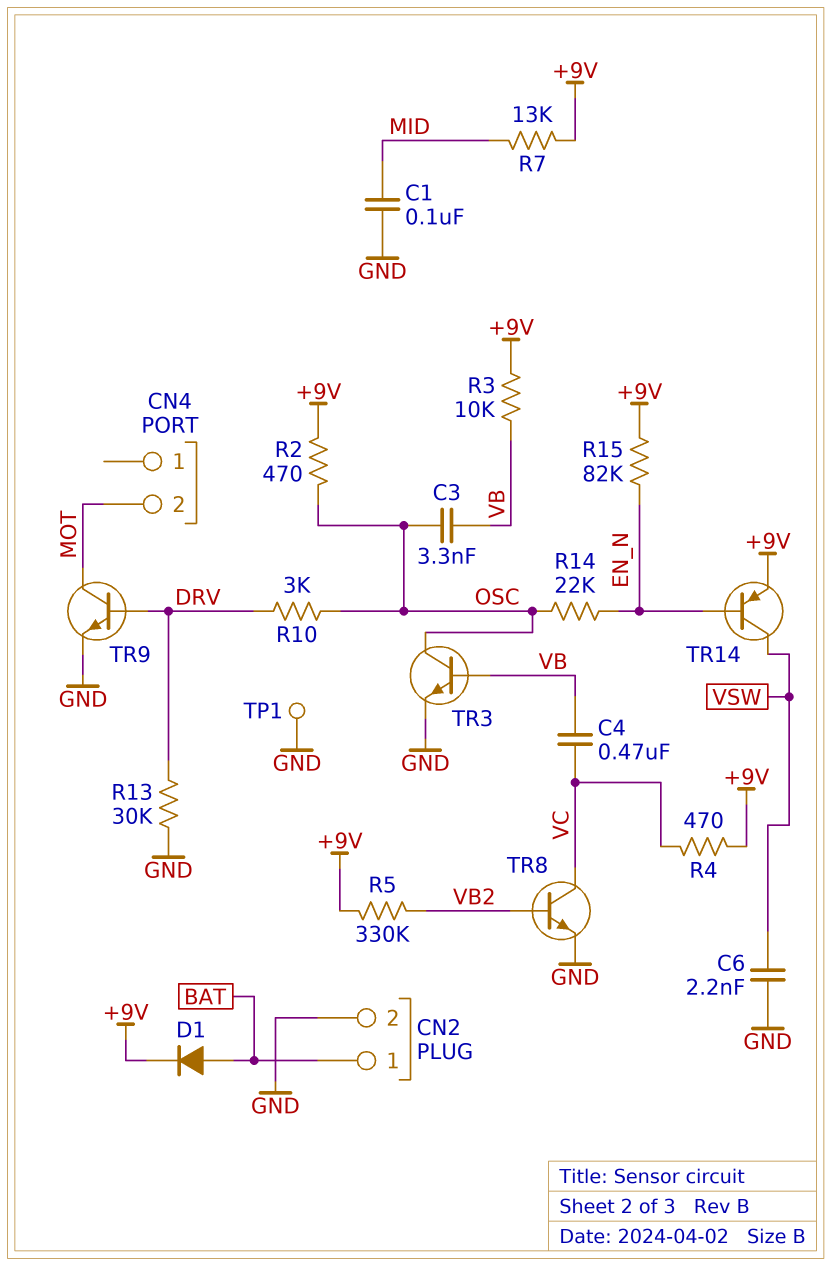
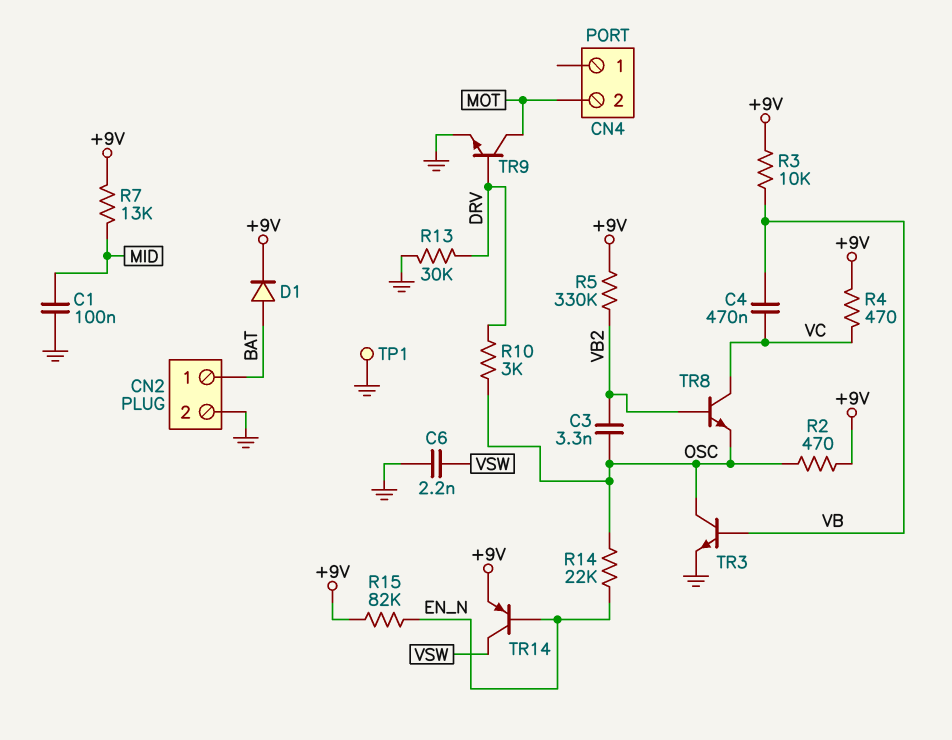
C3: 3.3nF (OSC, VB) -> 3.3nF (OSC, VB2)
TR8: NPN (B VB2, C VC, E GND) -> NPN (B VB2, C VC, E OSC)

